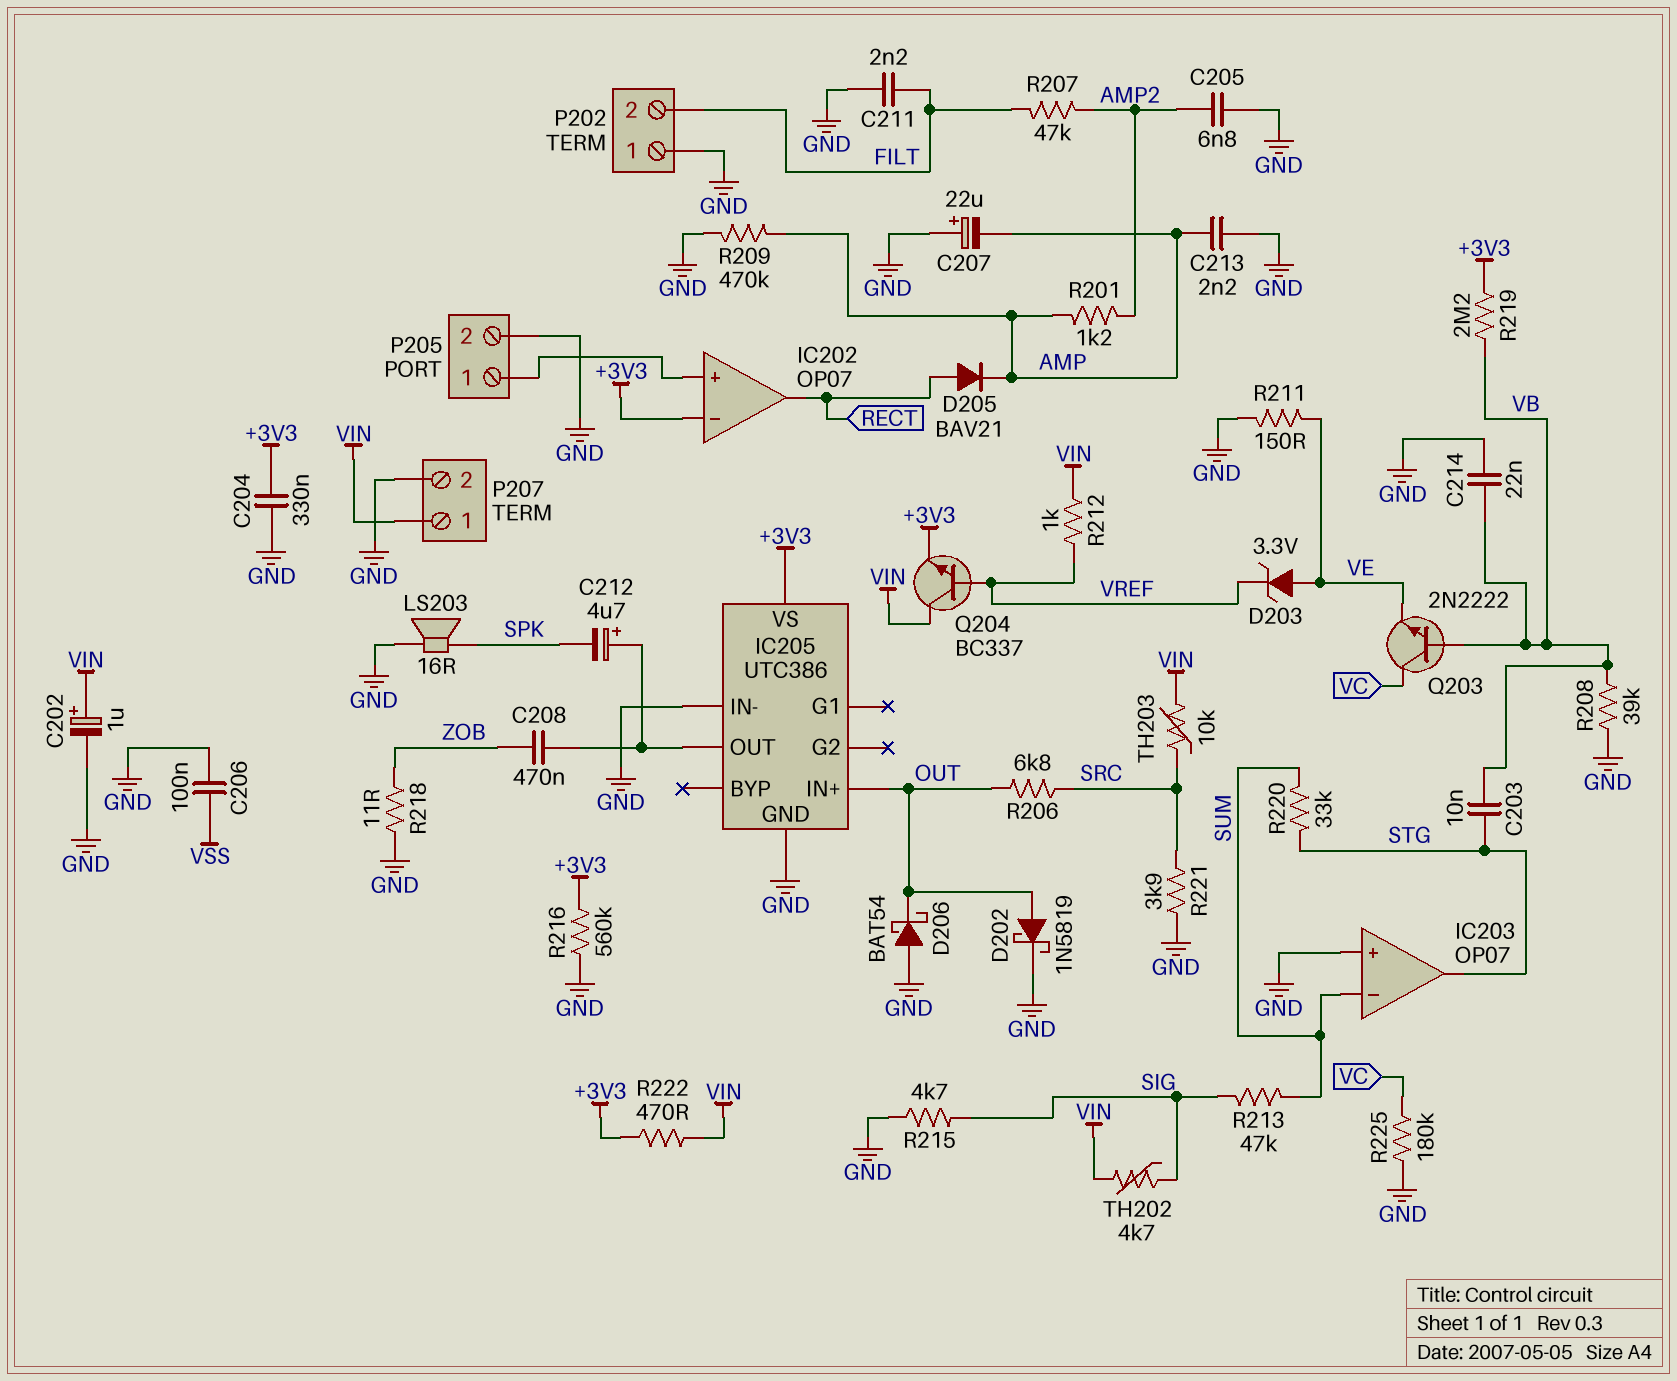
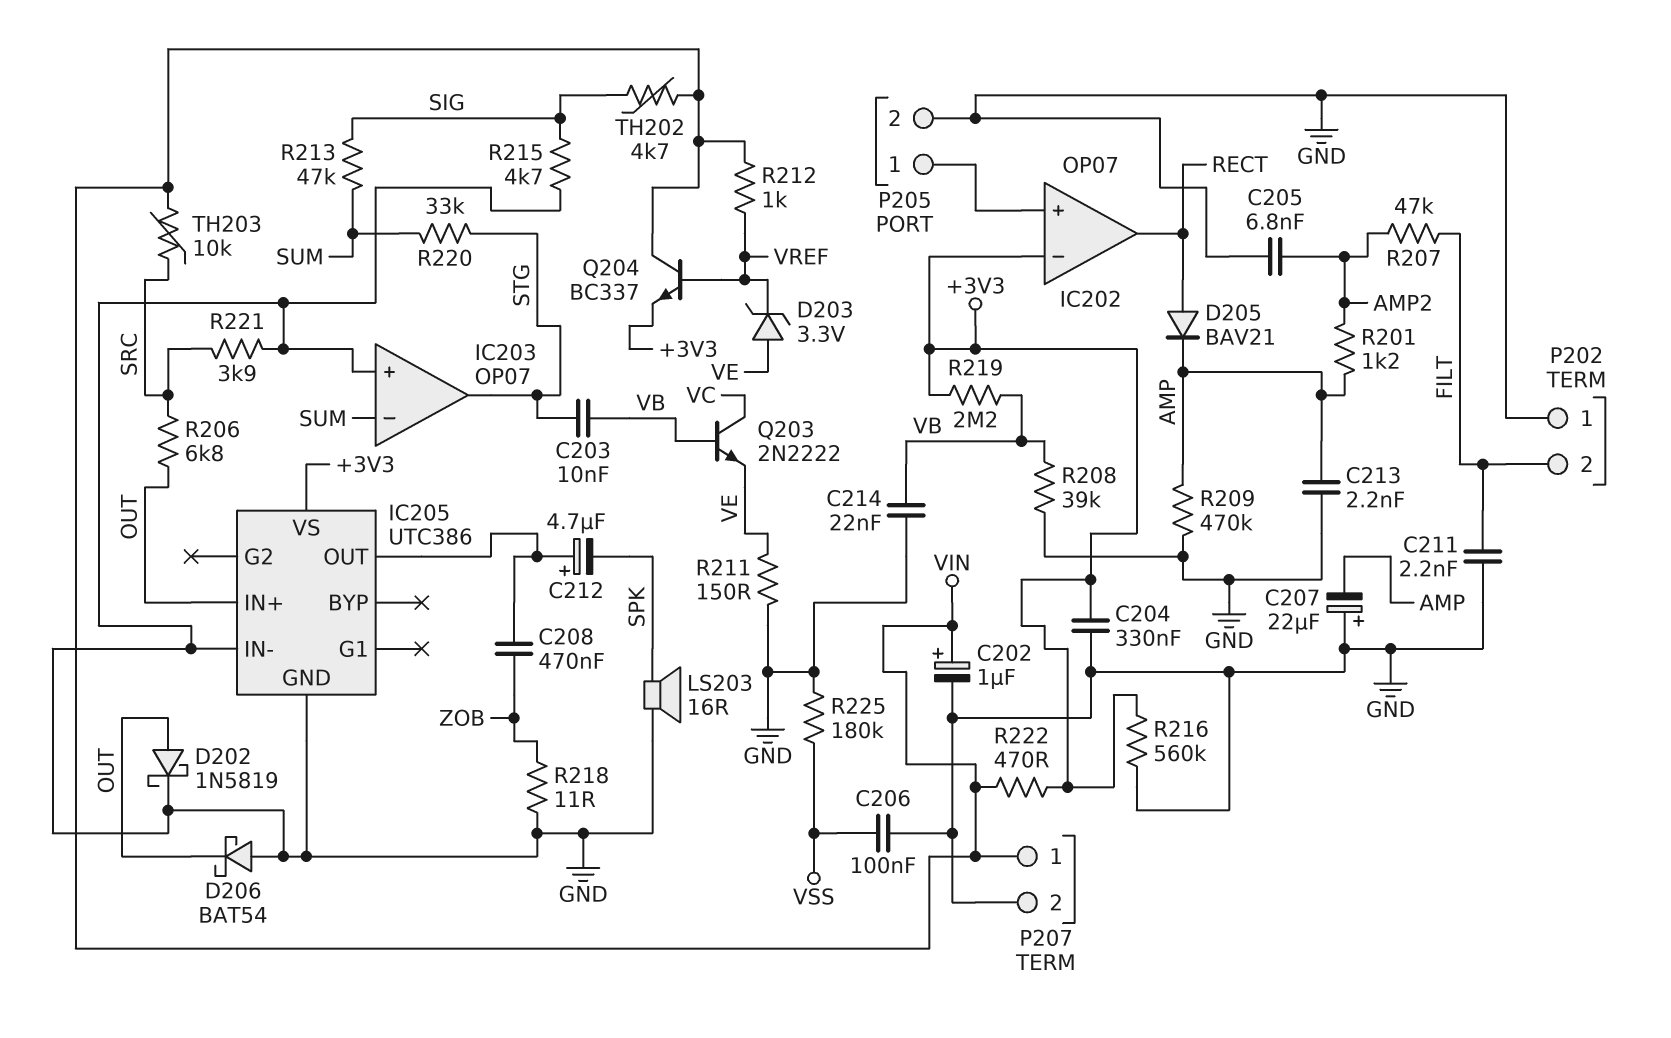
R225: 180k (GND, VC) -> 180k (GND, VSS)

